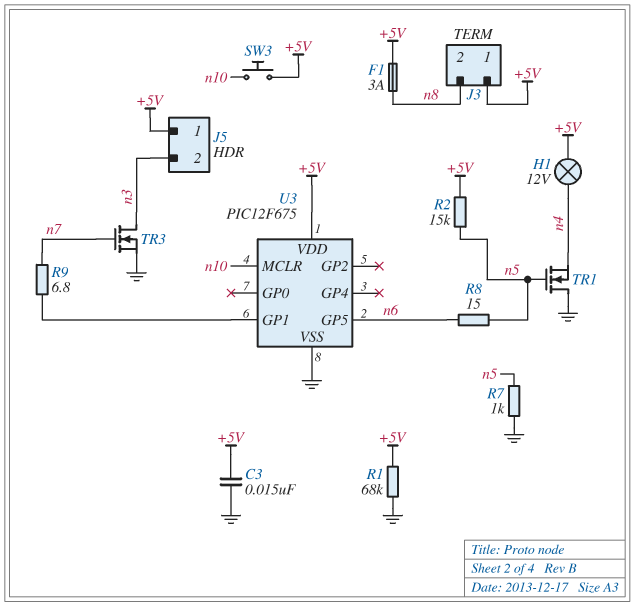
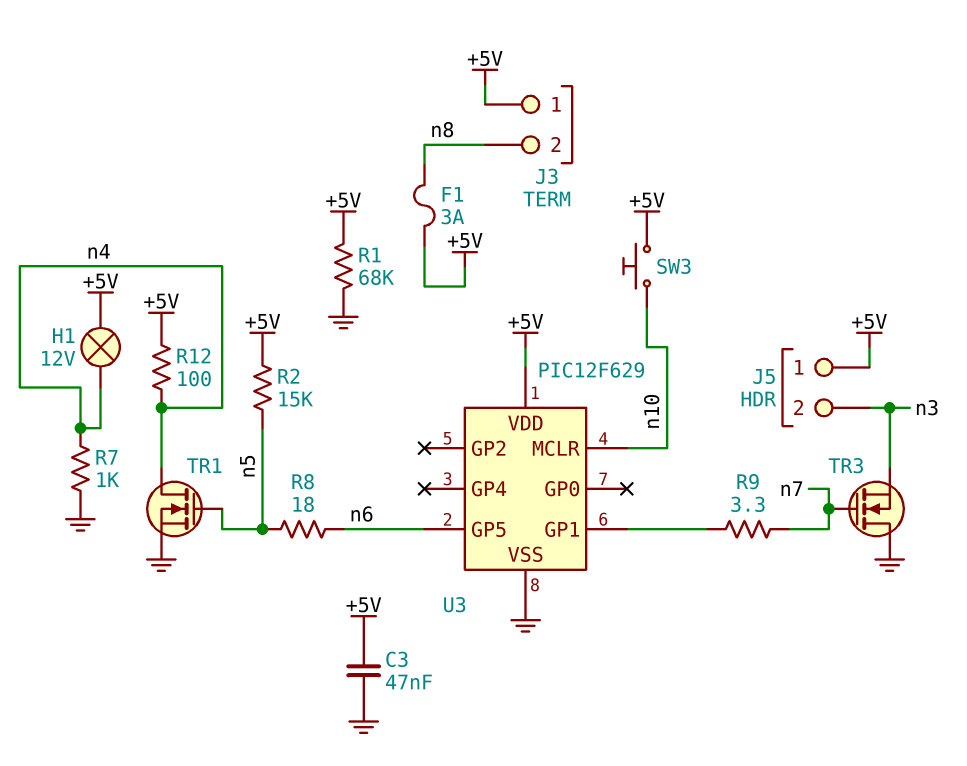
C3: 15nF (+5V, GND) -> 47nF (+5V, GND)
R7: 1k (GND, n5) -> 1k (GND, n4)
R8: 15 (n5, n6) -> 18 (n5, n6)
R9: 6.8 (U3/GP1, n7) -> 3.3 (U3/GP1, n7)
R12: none -> 100 (+5V, n4)
TR1: NMOS (G n5, D GND, S n4) -> NMOS (G n5, D n4, S GND)
TR3: NMOS (G n7, D n3, S GND) -> NMOS (G n7, D GND, S n3)
U3: PIC12F675 -> PIC12F629

